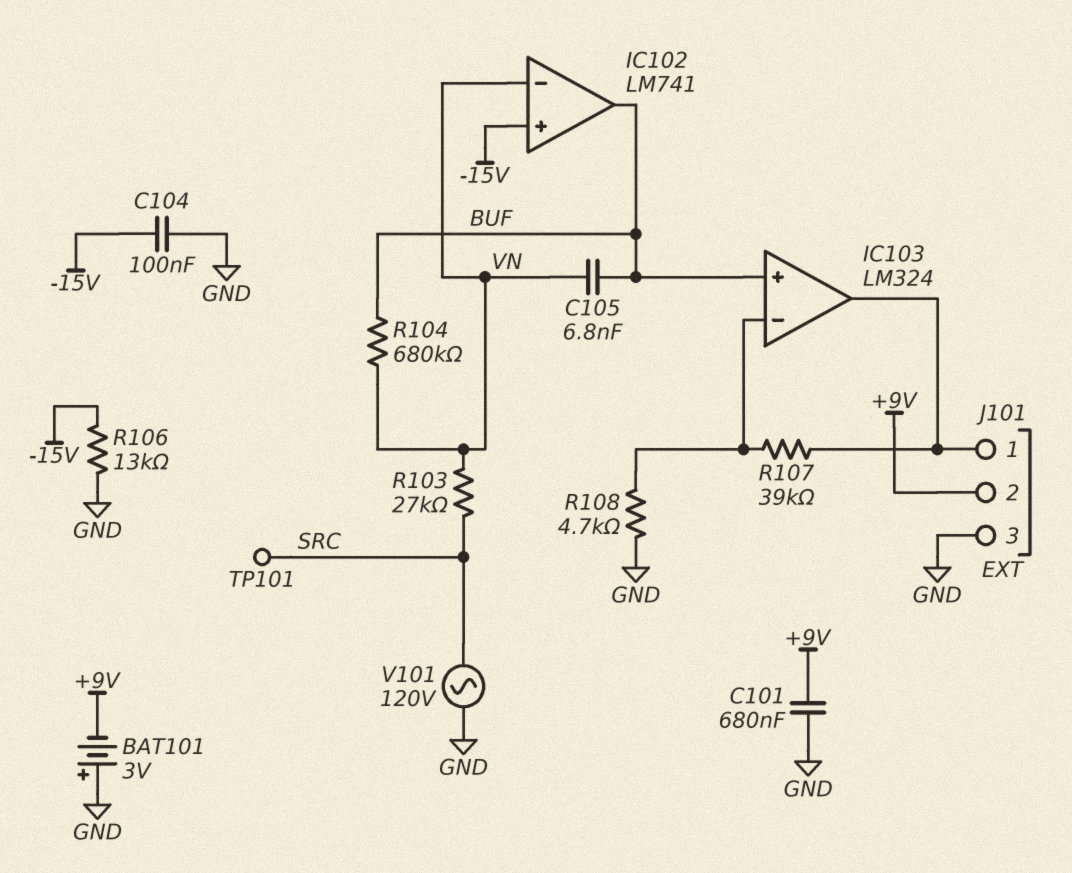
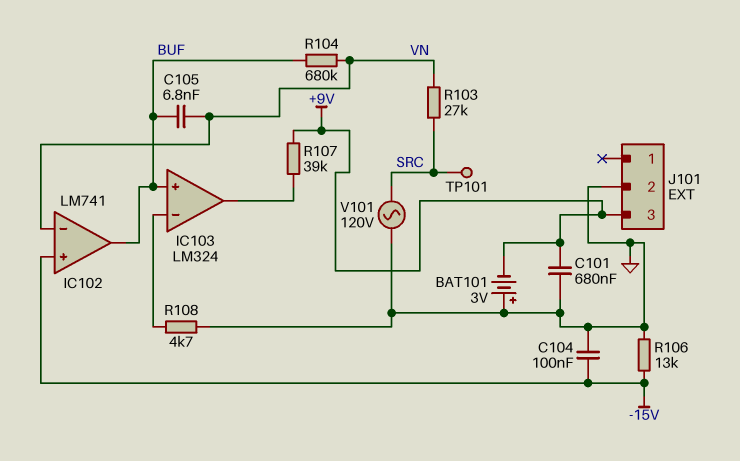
J101 pin 1: IC103/out -> none
J101 pin 2: +9V -> GND
J101 pin 3: GND -> +9V
R107: 39k (IC103/in-, IC103/out) -> 39k (+9V, IC103/out)

